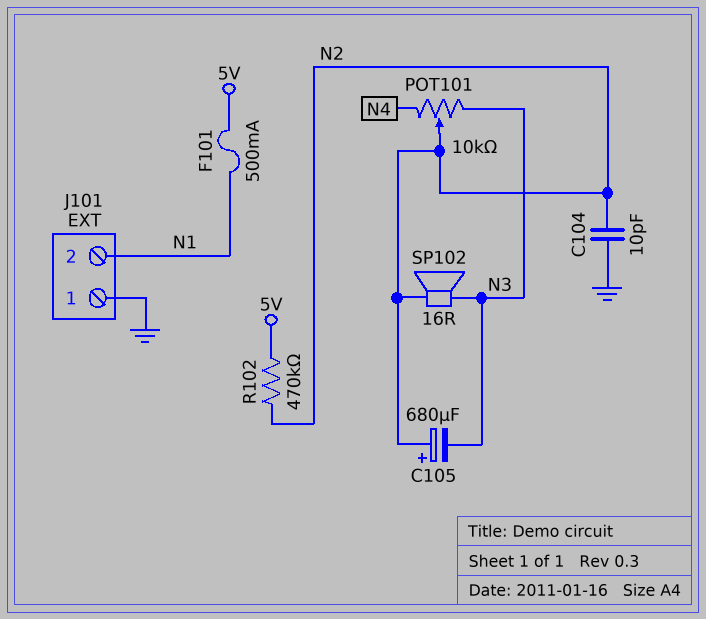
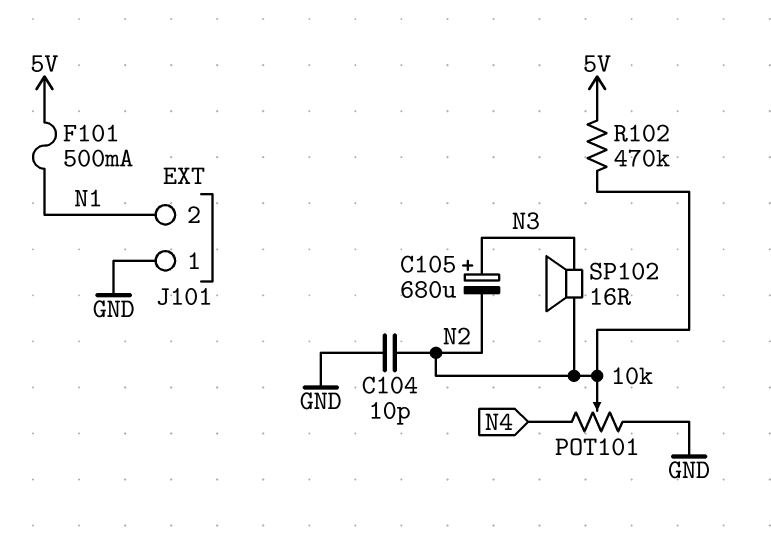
C105: 680uF (plus N2, minus N3) -> 680uF (plus N3, minus N2)
POT101: 10k (N3, N4, wiper N2) -> 10k (GND, N4, wiper N2)

